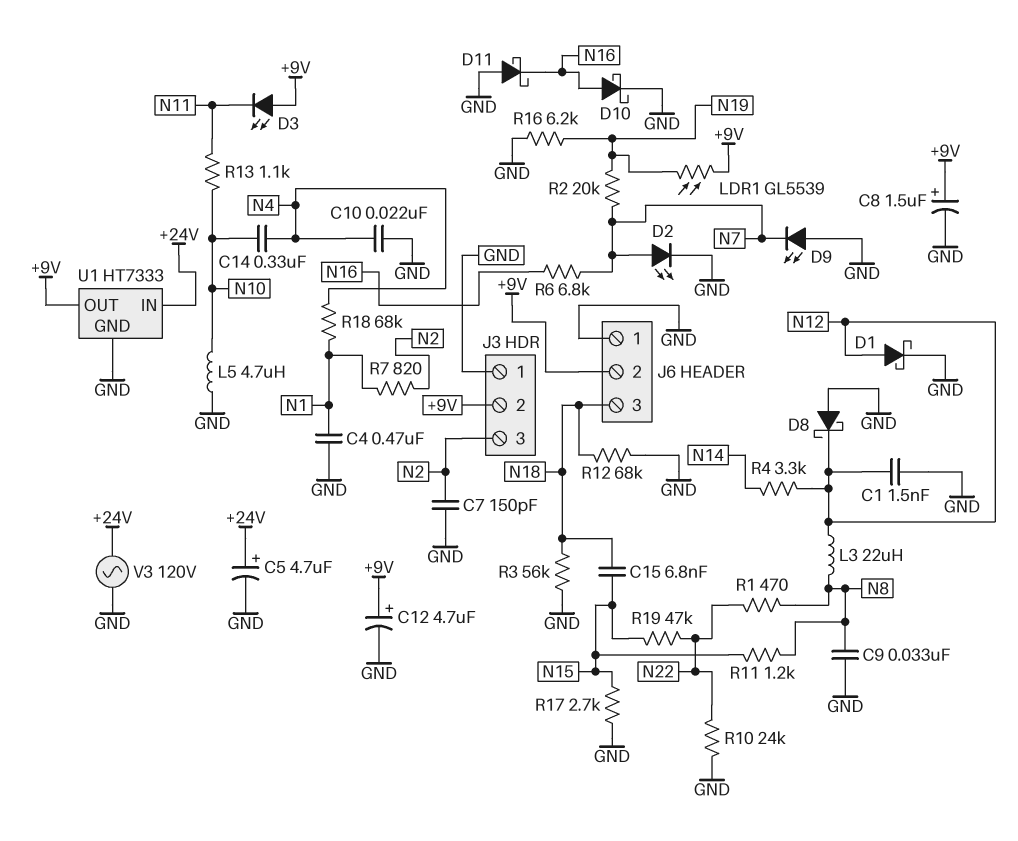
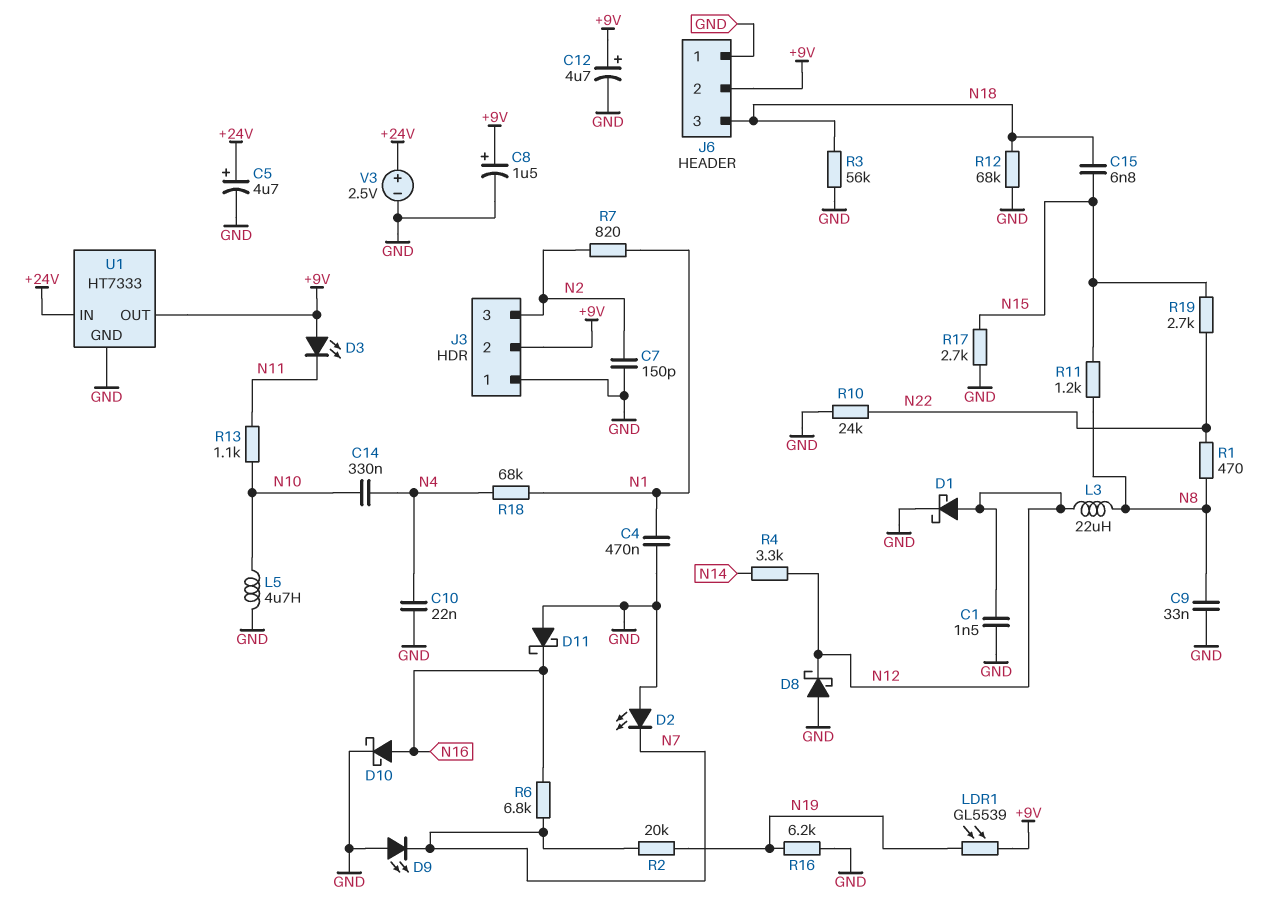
D2: LED (A N7, K GND) -> LED (A GND, K N7)
R19: 47k (N15, N22) -> 2.7k (N15, N22)
V3: AC 120V (+24V, GND) -> 2.5V (plus +24V, minus GND)

